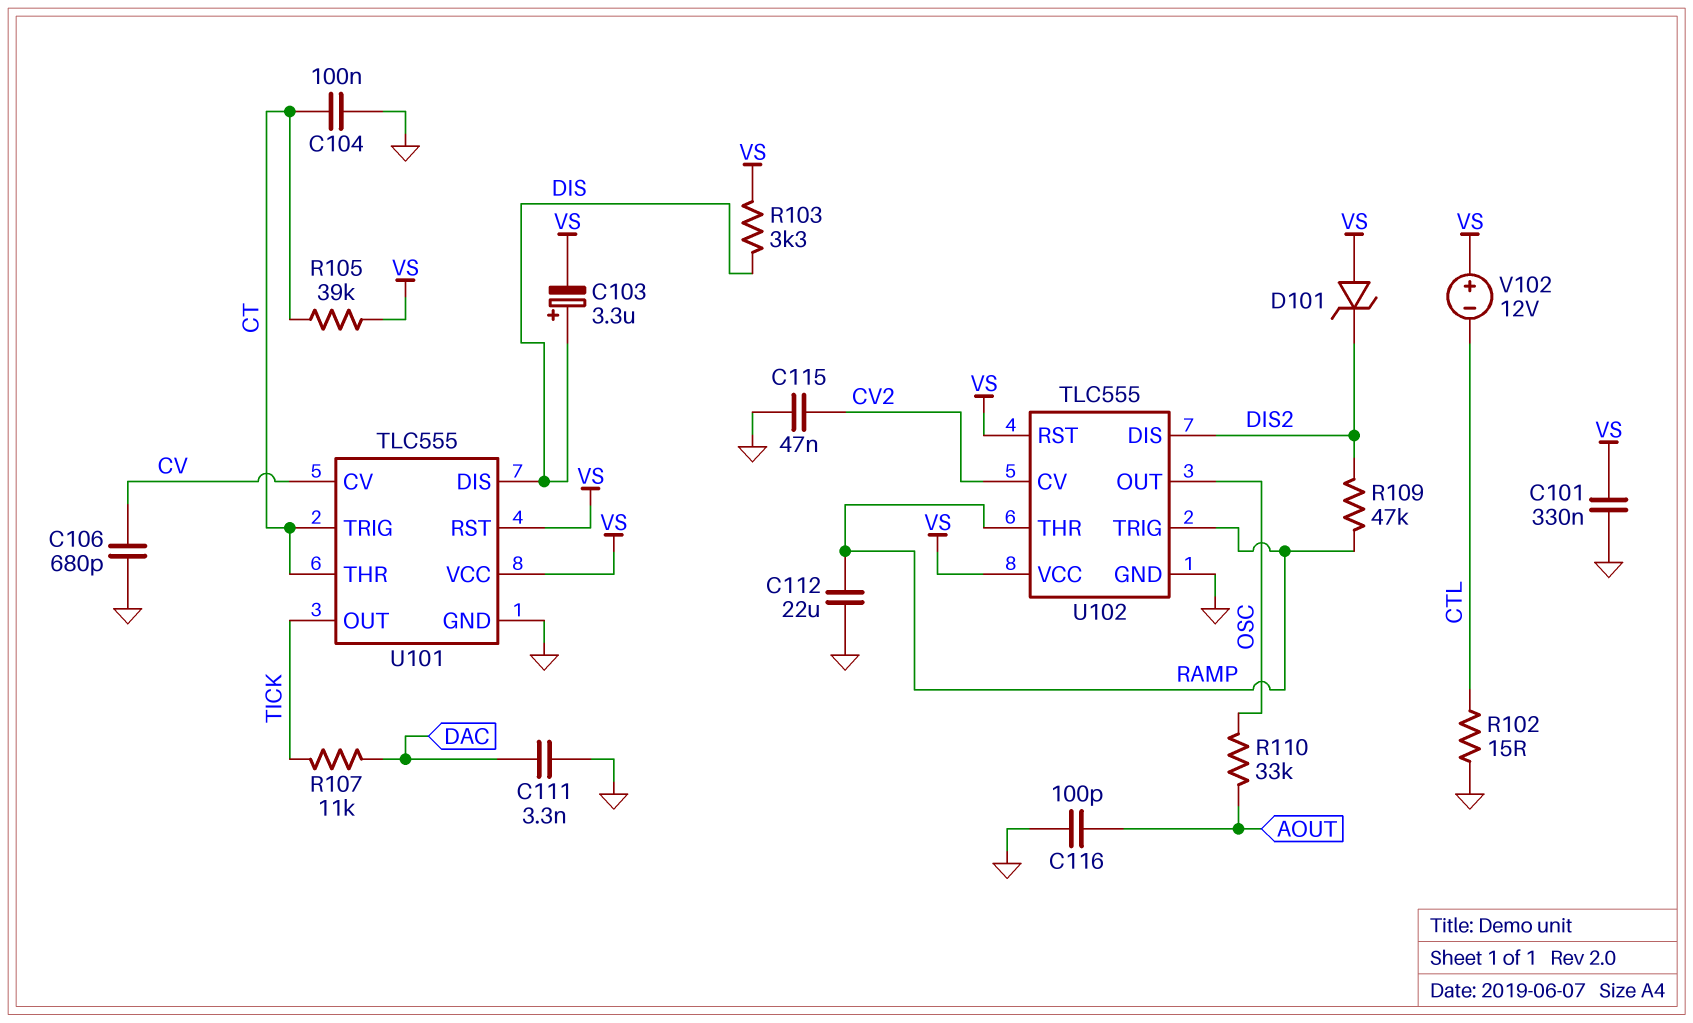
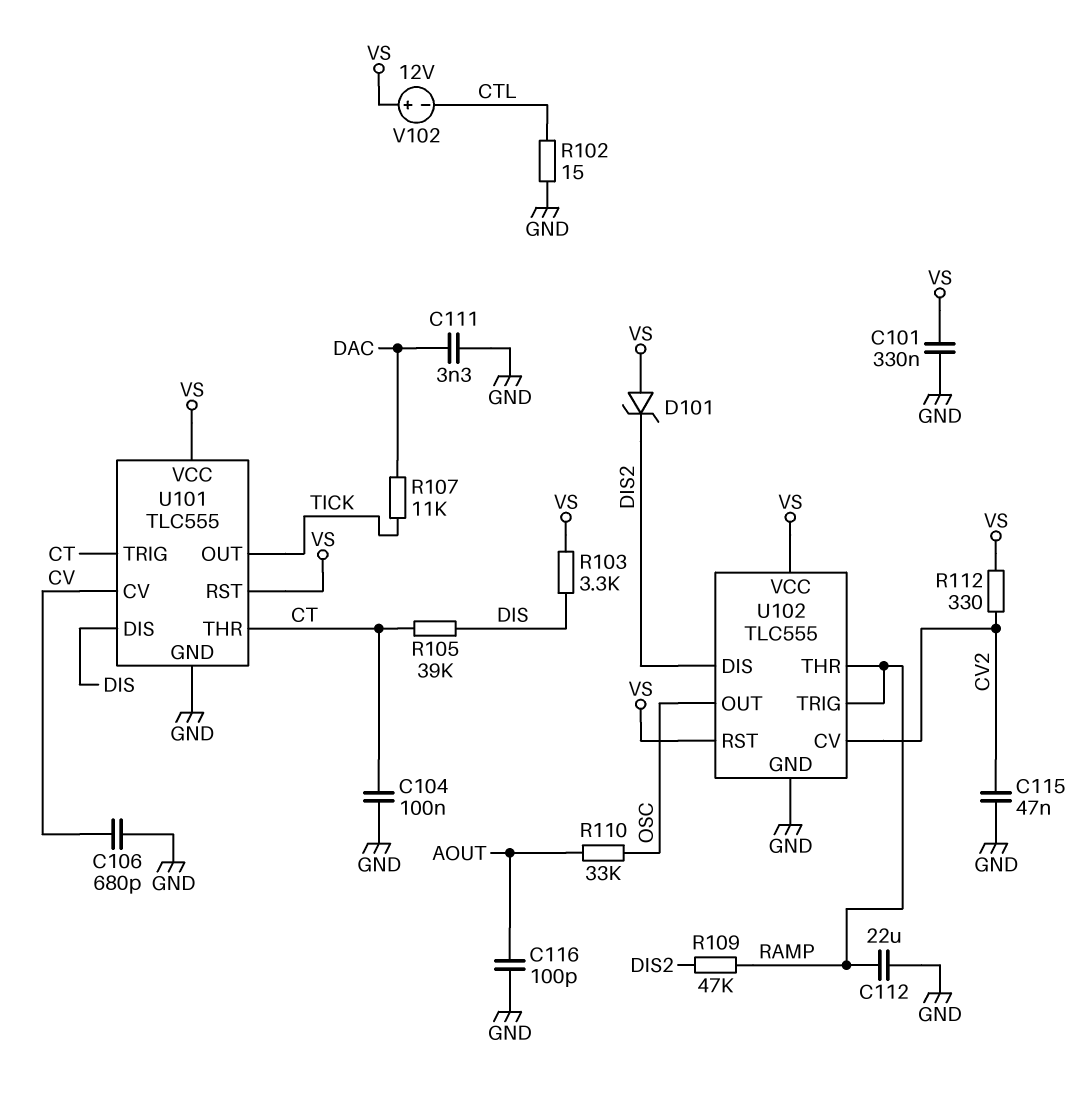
C103: 3.3uF (plus DIS, minus VS) -> none
R105: 39k (CT, VS) -> 39k (CT, DIS)
R112: none -> 330 (CV2, VS)

